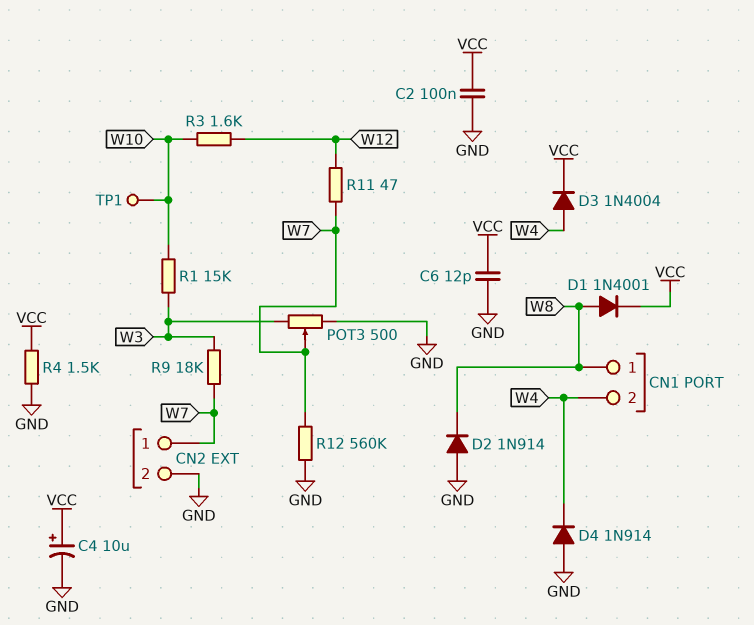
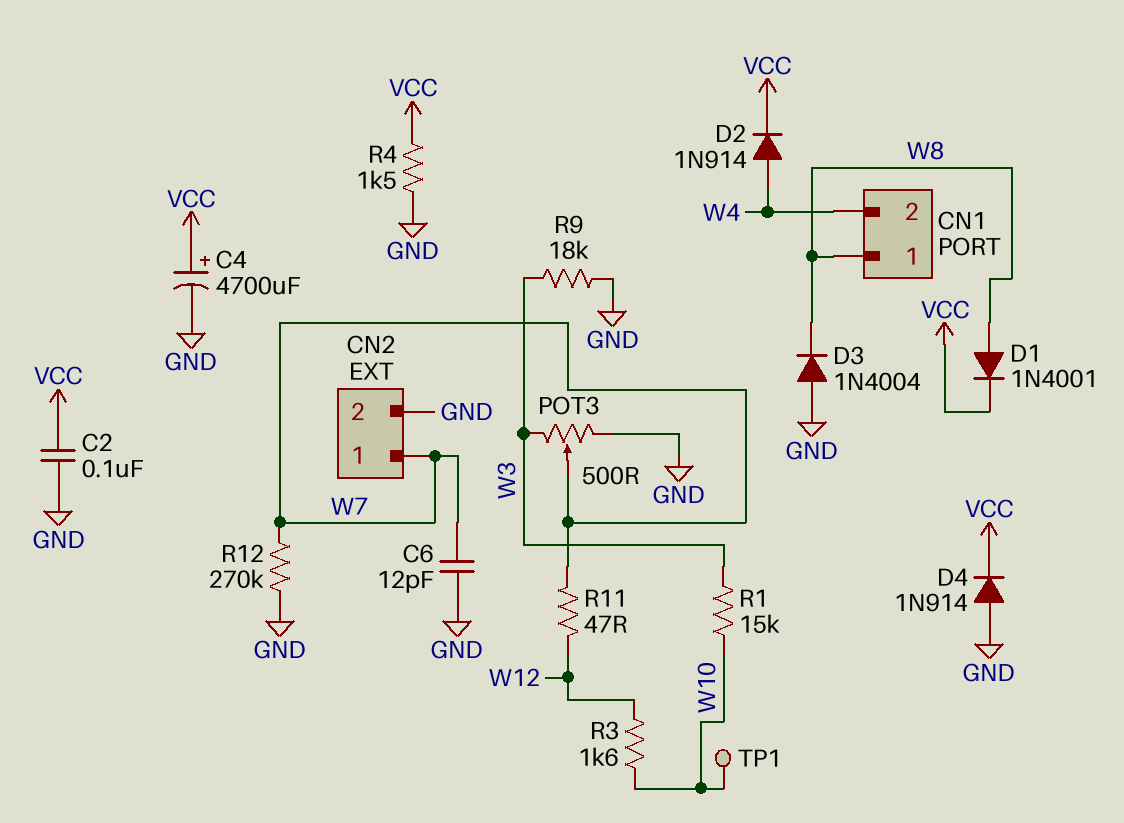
C4: 10uF (plus VCC, minus GND) -> 4700uF (plus VCC, minus GND)
C6: 12pF (GND, VCC) -> 12pF (GND, W7)
D2: diode 1N914 (A GND, K W8) -> diode 1N914 (A W4, K VCC)
D3: diode 1N4004 (A W4, K VCC) -> diode 1N4004 (A GND, K W8)
D4: diode 1N914 (A GND, K W4) -> diode 1N914 (A GND, K VCC)
R9: 18k (W3, W7) -> 18k (GND, W3)
R12: 560k (GND, W7) -> 270k (GND, W7)

